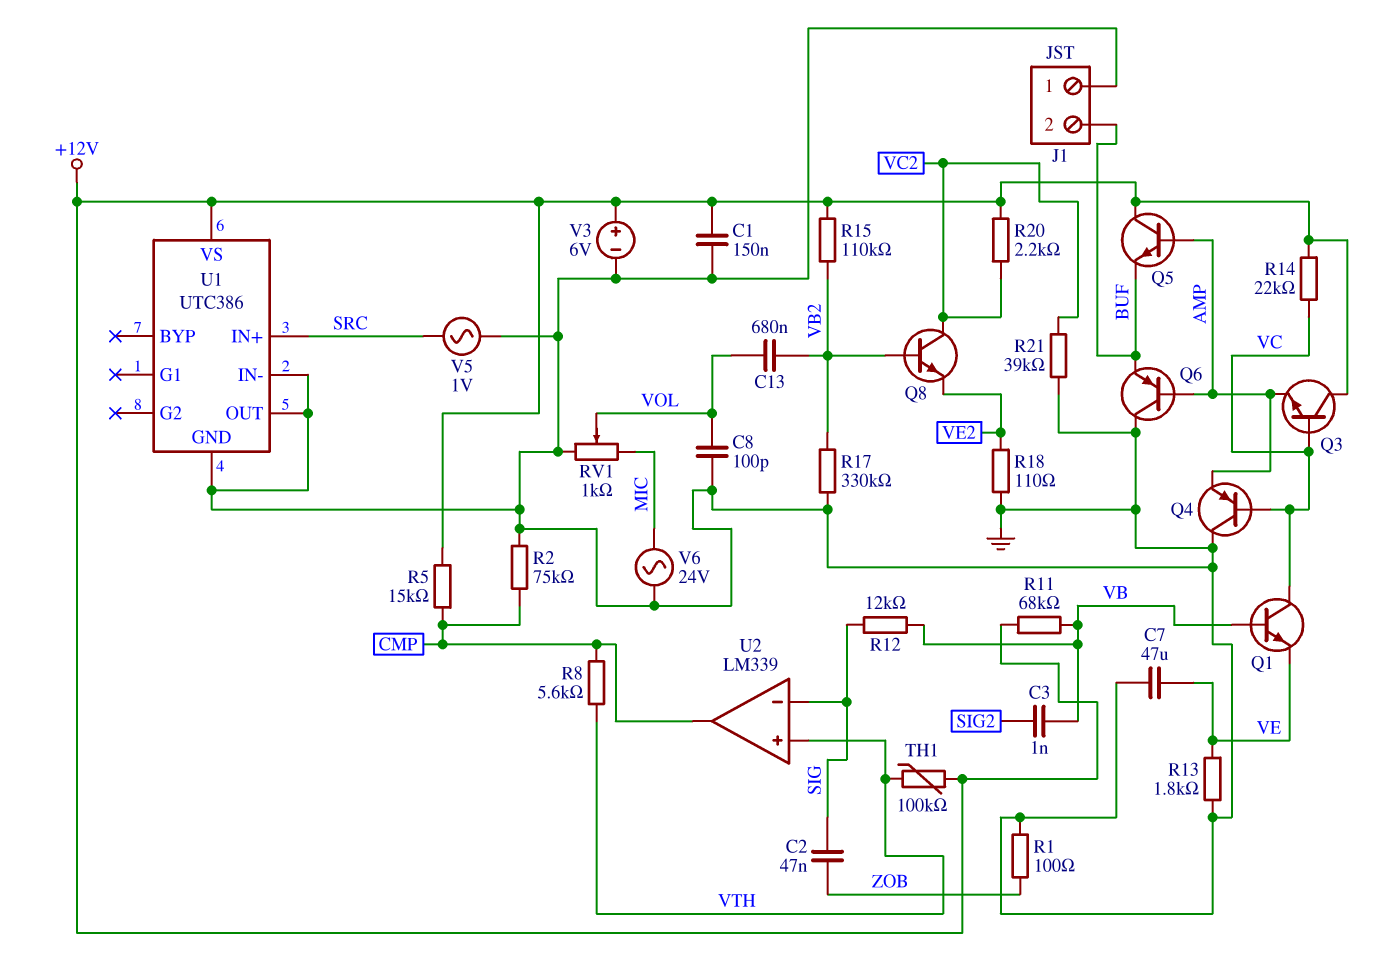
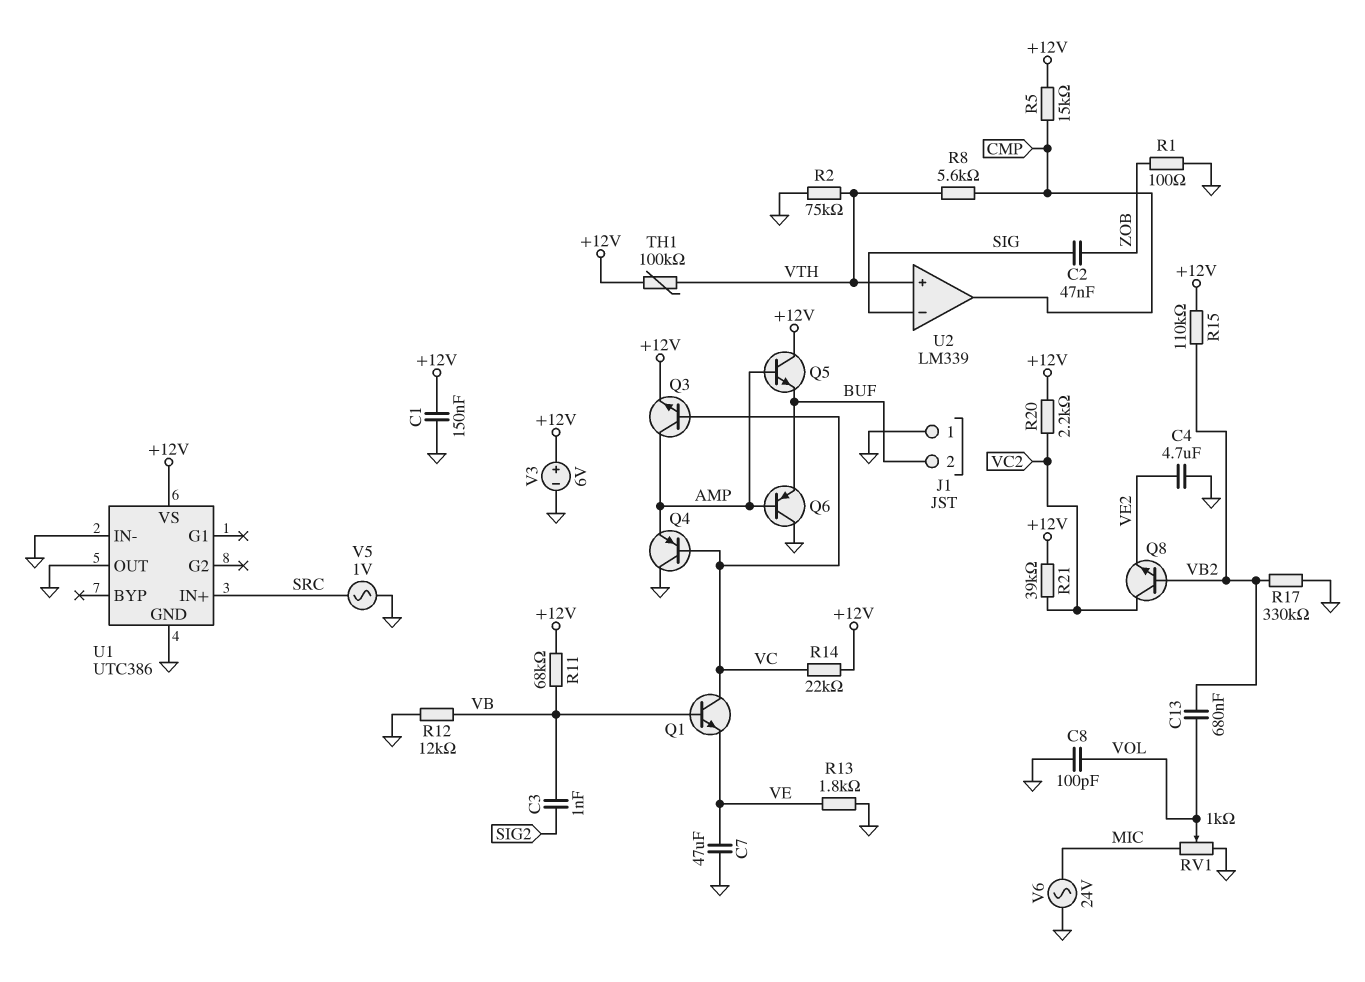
C4: none -> 4.7uF (GND, VE2)
Q3: NPN (B VC, C +12V, E AMP) -> NPN (B VC, C AMP, E +12V)
R2: 75k (CMP, GND) -> 75k (GND, VTH)
R12: 12k (SIG, VB) -> 12k (GND, VB)
R18: 110 (GND, VE2) -> none
R21: 39k (GND, VC2) -> 39k (+12V, VC2)

